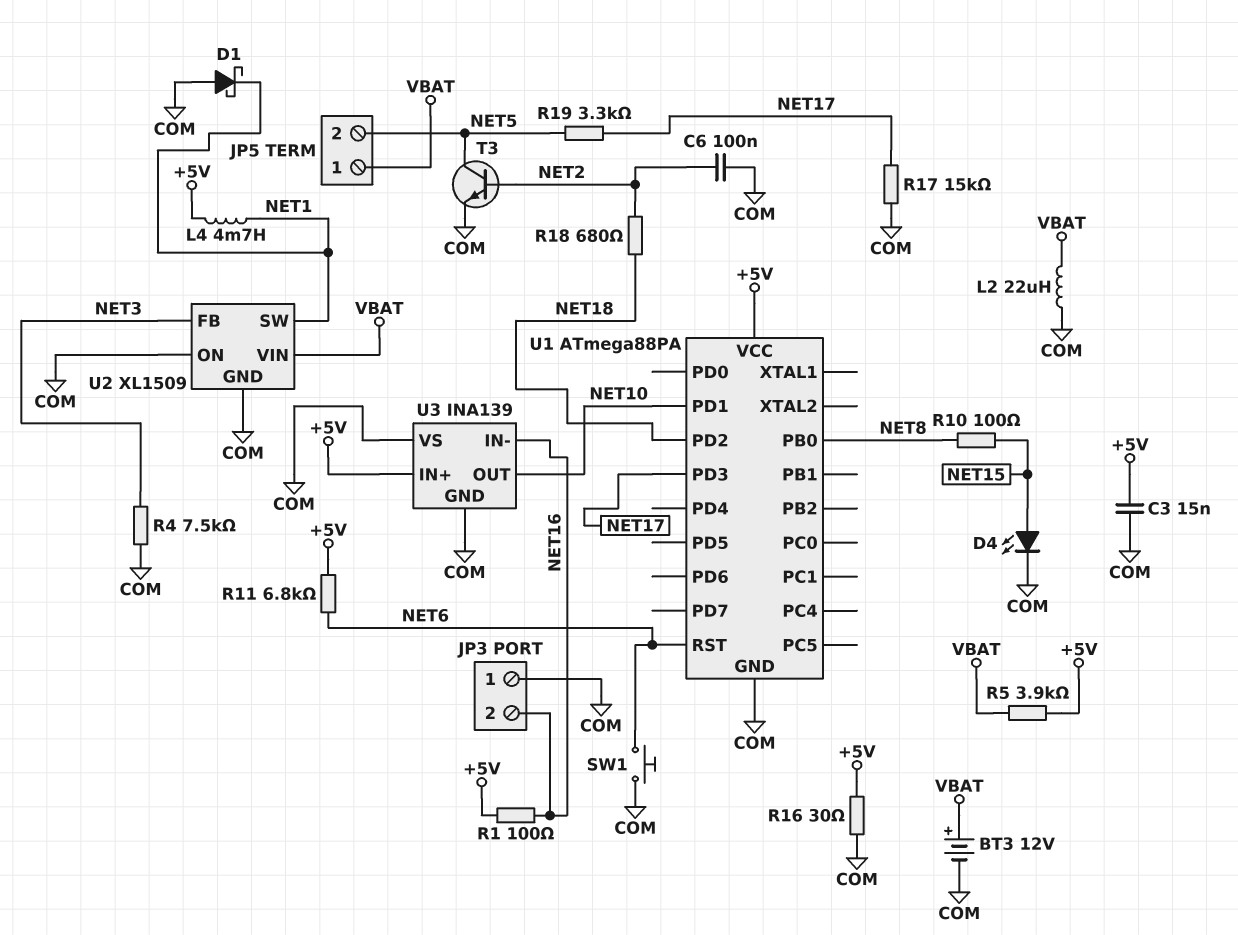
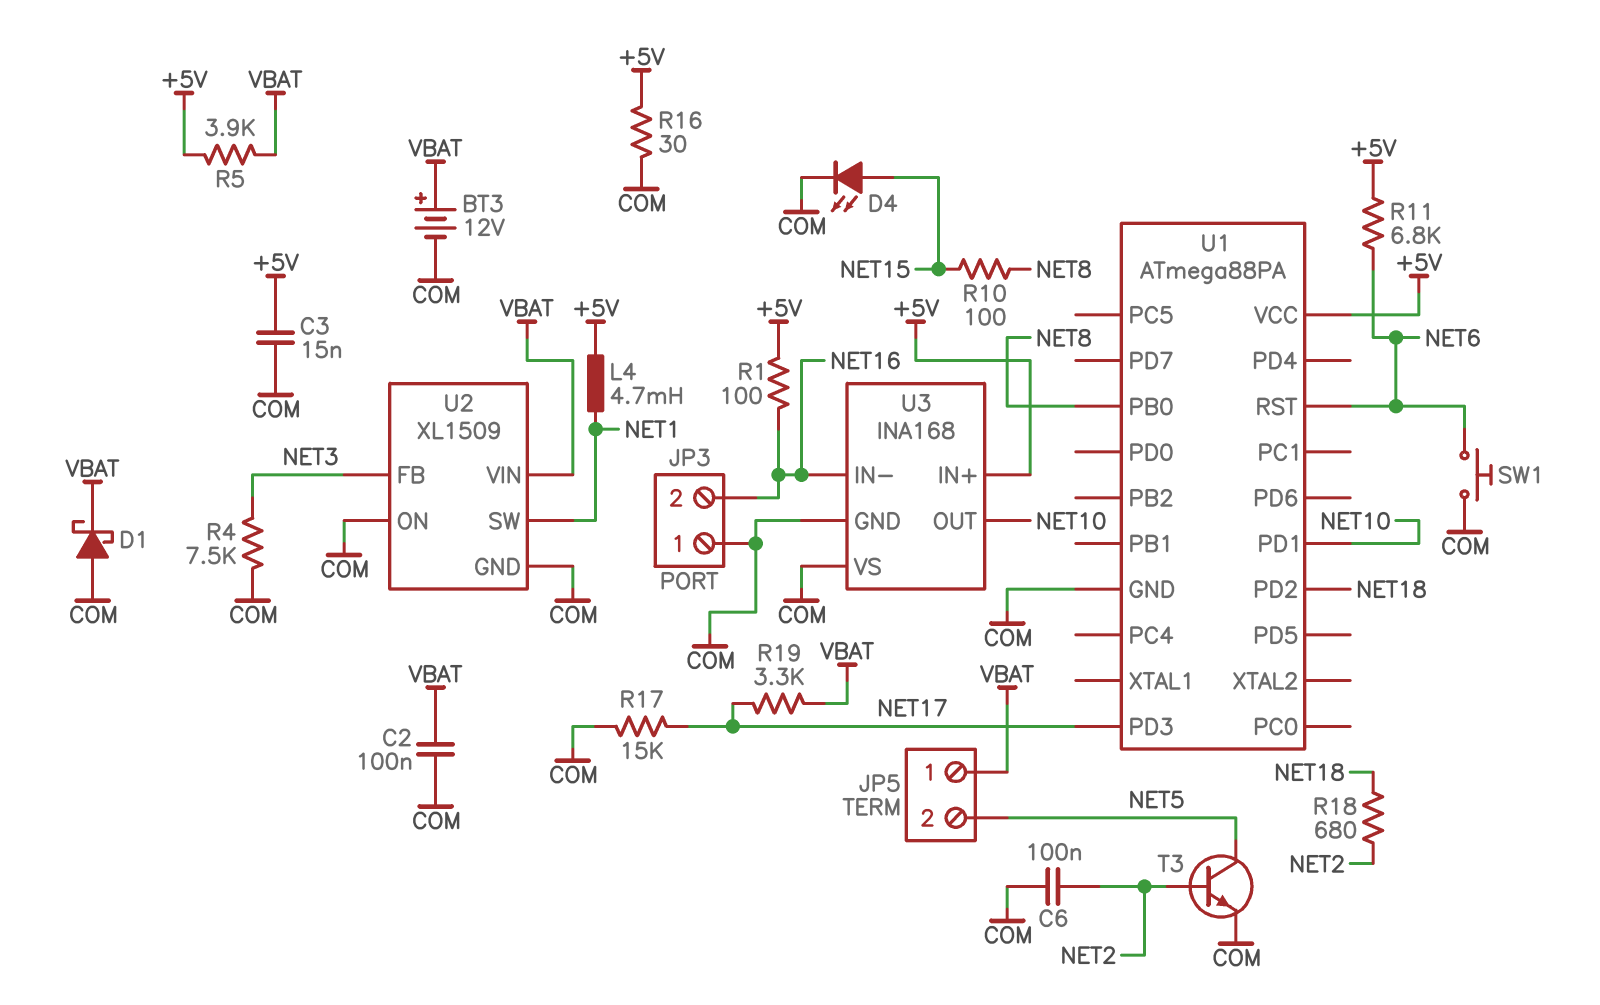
C2: none -> 100nF (COM, VBAT)
D1: schottky (A COM, K NET1) -> schottky (A COM, K VBAT)
L2: 22uH (COM, VBAT) -> none
R19: 3.3k (NET5, NET17) -> 3.3k (NET17, VBAT)
U3: INA139 -> INA168

